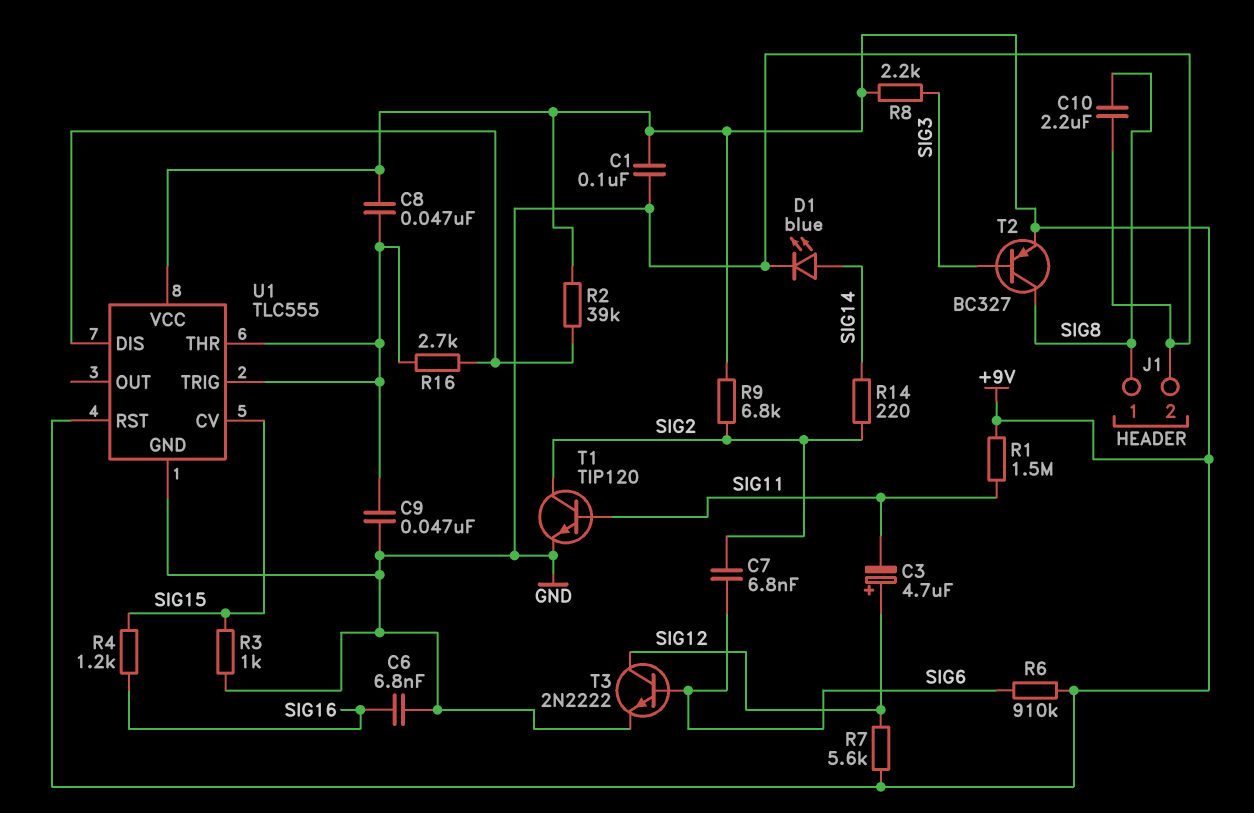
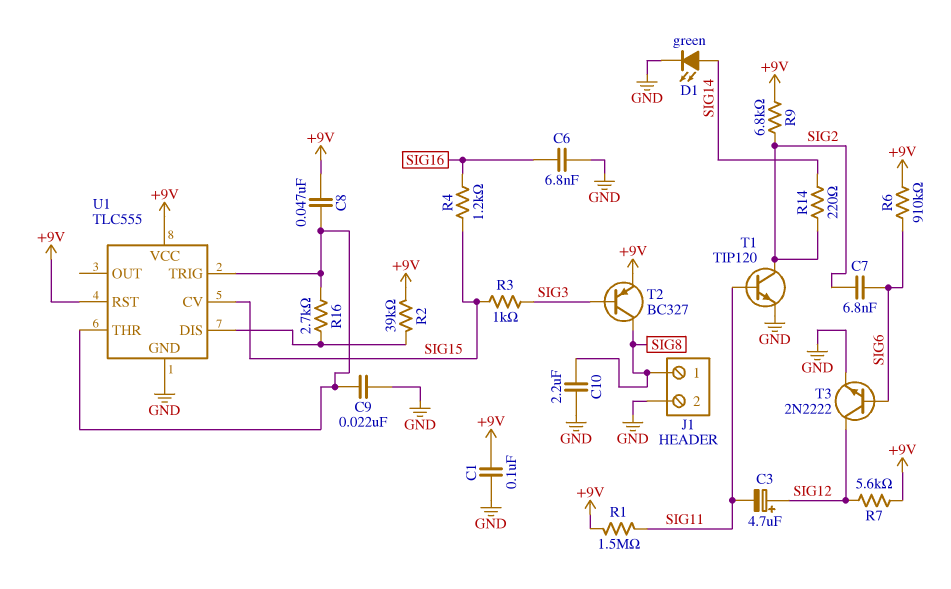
C9: 47nF (GND, U1/THR) -> 22nF (GND, U1/THR)
D1: LED blue (A SIG14, K GND) -> LED green (A SIG14, K GND)
R3: 1k (GND, SIG15) -> 1k (SIG3, SIG15)
R8: 2.2k (+9V, SIG3) -> none

